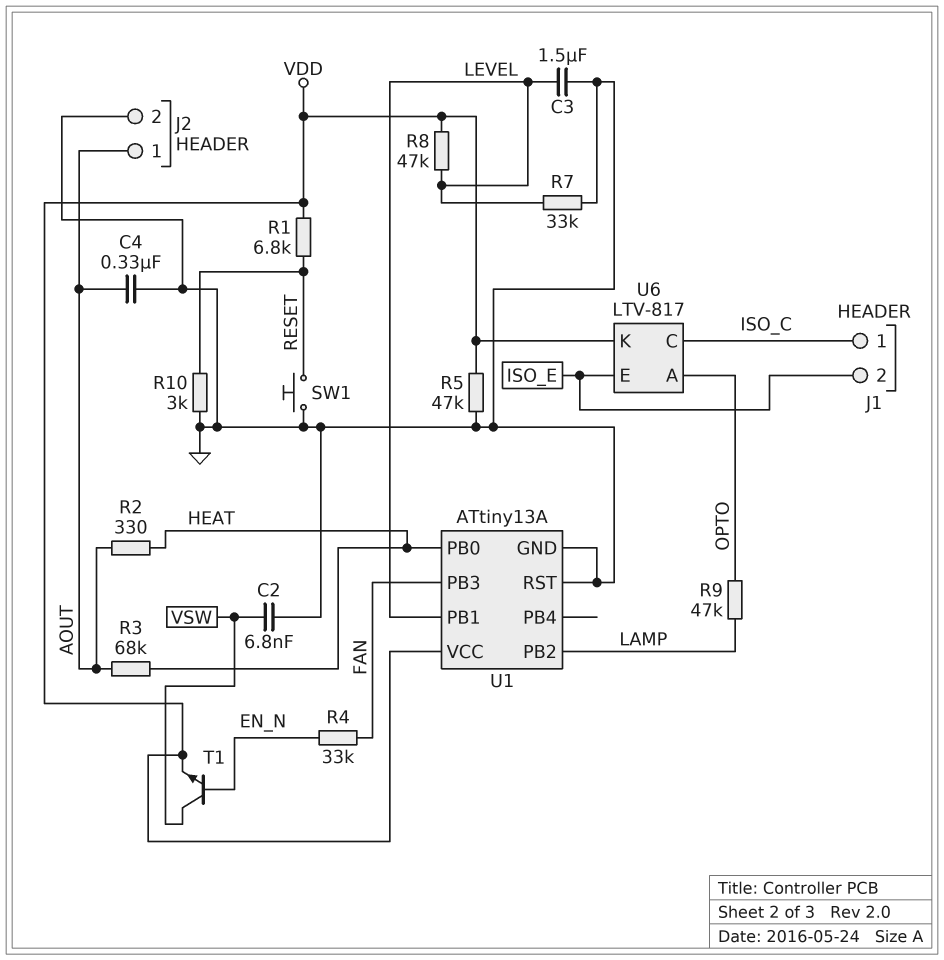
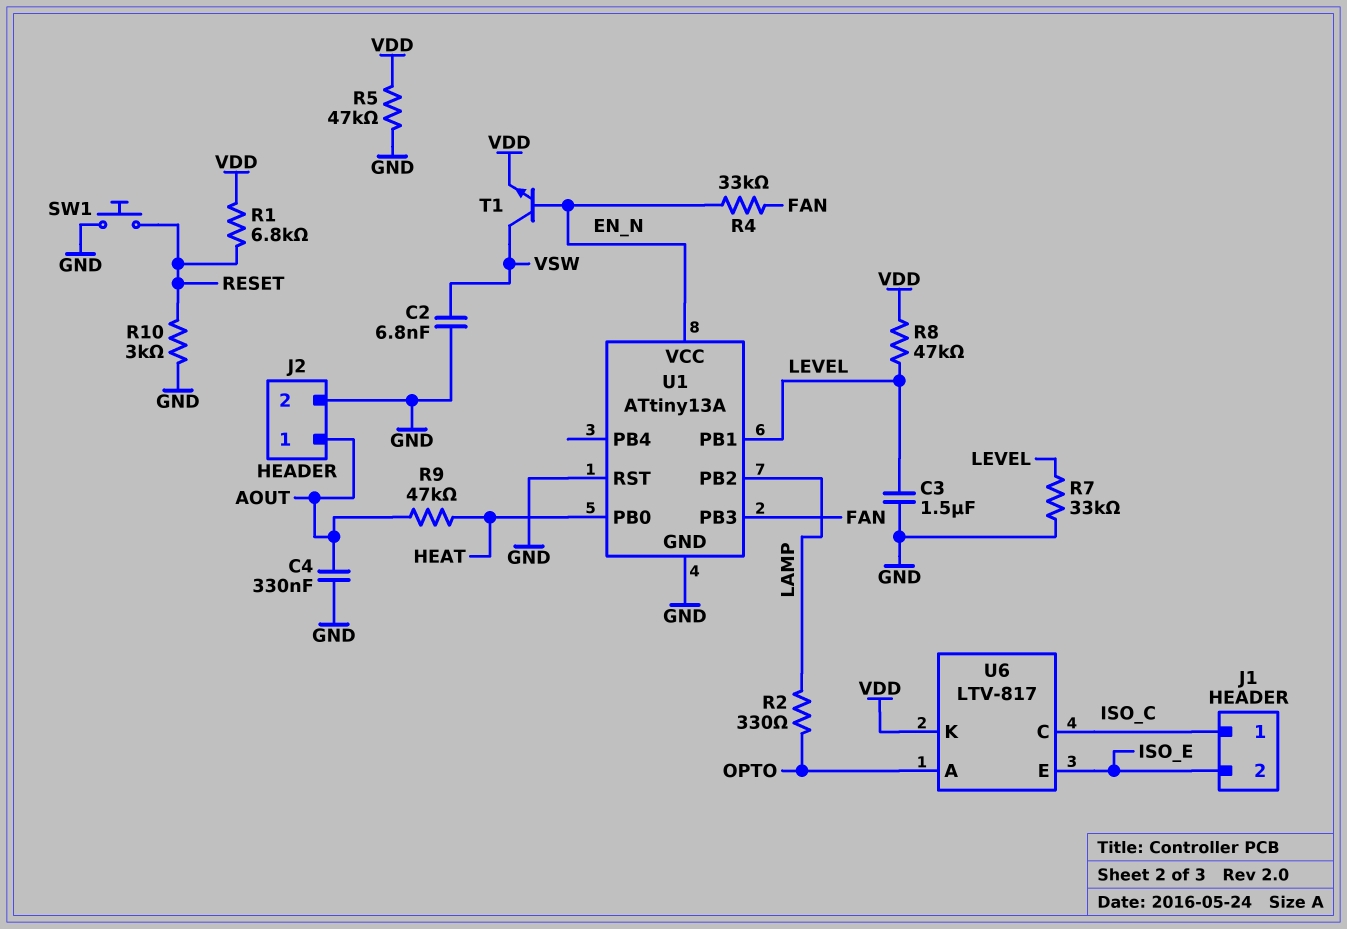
R2: 330 (AOUT, HEAT) -> 330 (LAMP, OPTO)
R3: 68k (AOUT, HEAT) -> none
R9: 47k (LAMP, OPTO) -> 47k (AOUT, HEAT)
U1 pin VCC: VDD -> EN_N

